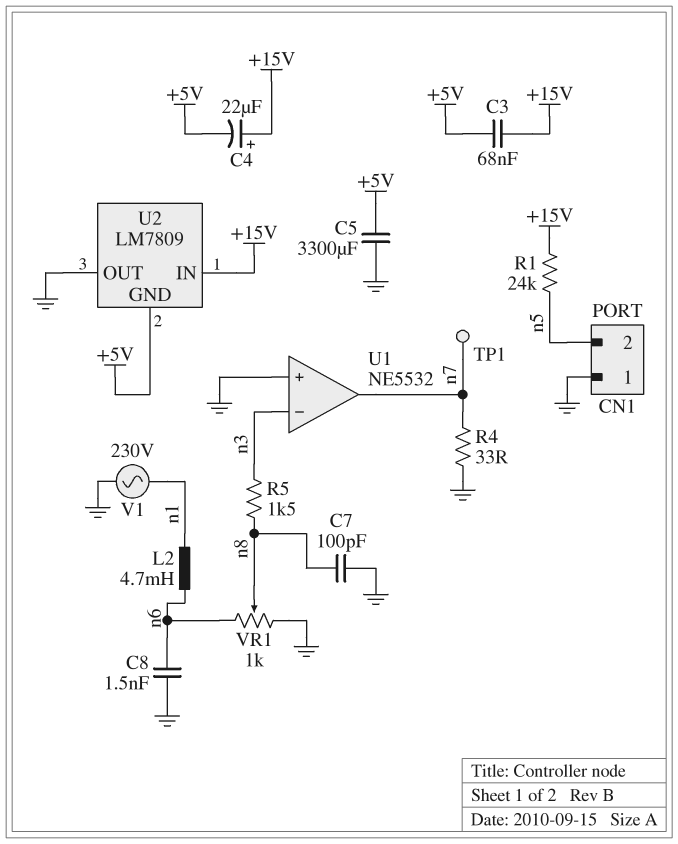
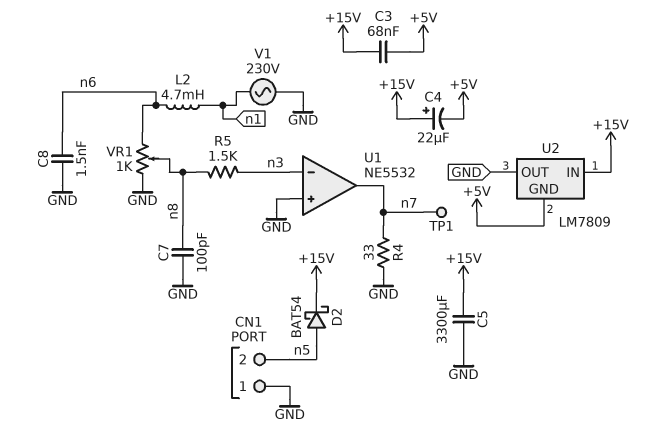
C5: 3300uF (+5V, GND) -> 3300uF (+15V, GND)
D2: none -> schottky BAT54 (A n5, K +15V)
R1: 24k (+15V, n5) -> none

